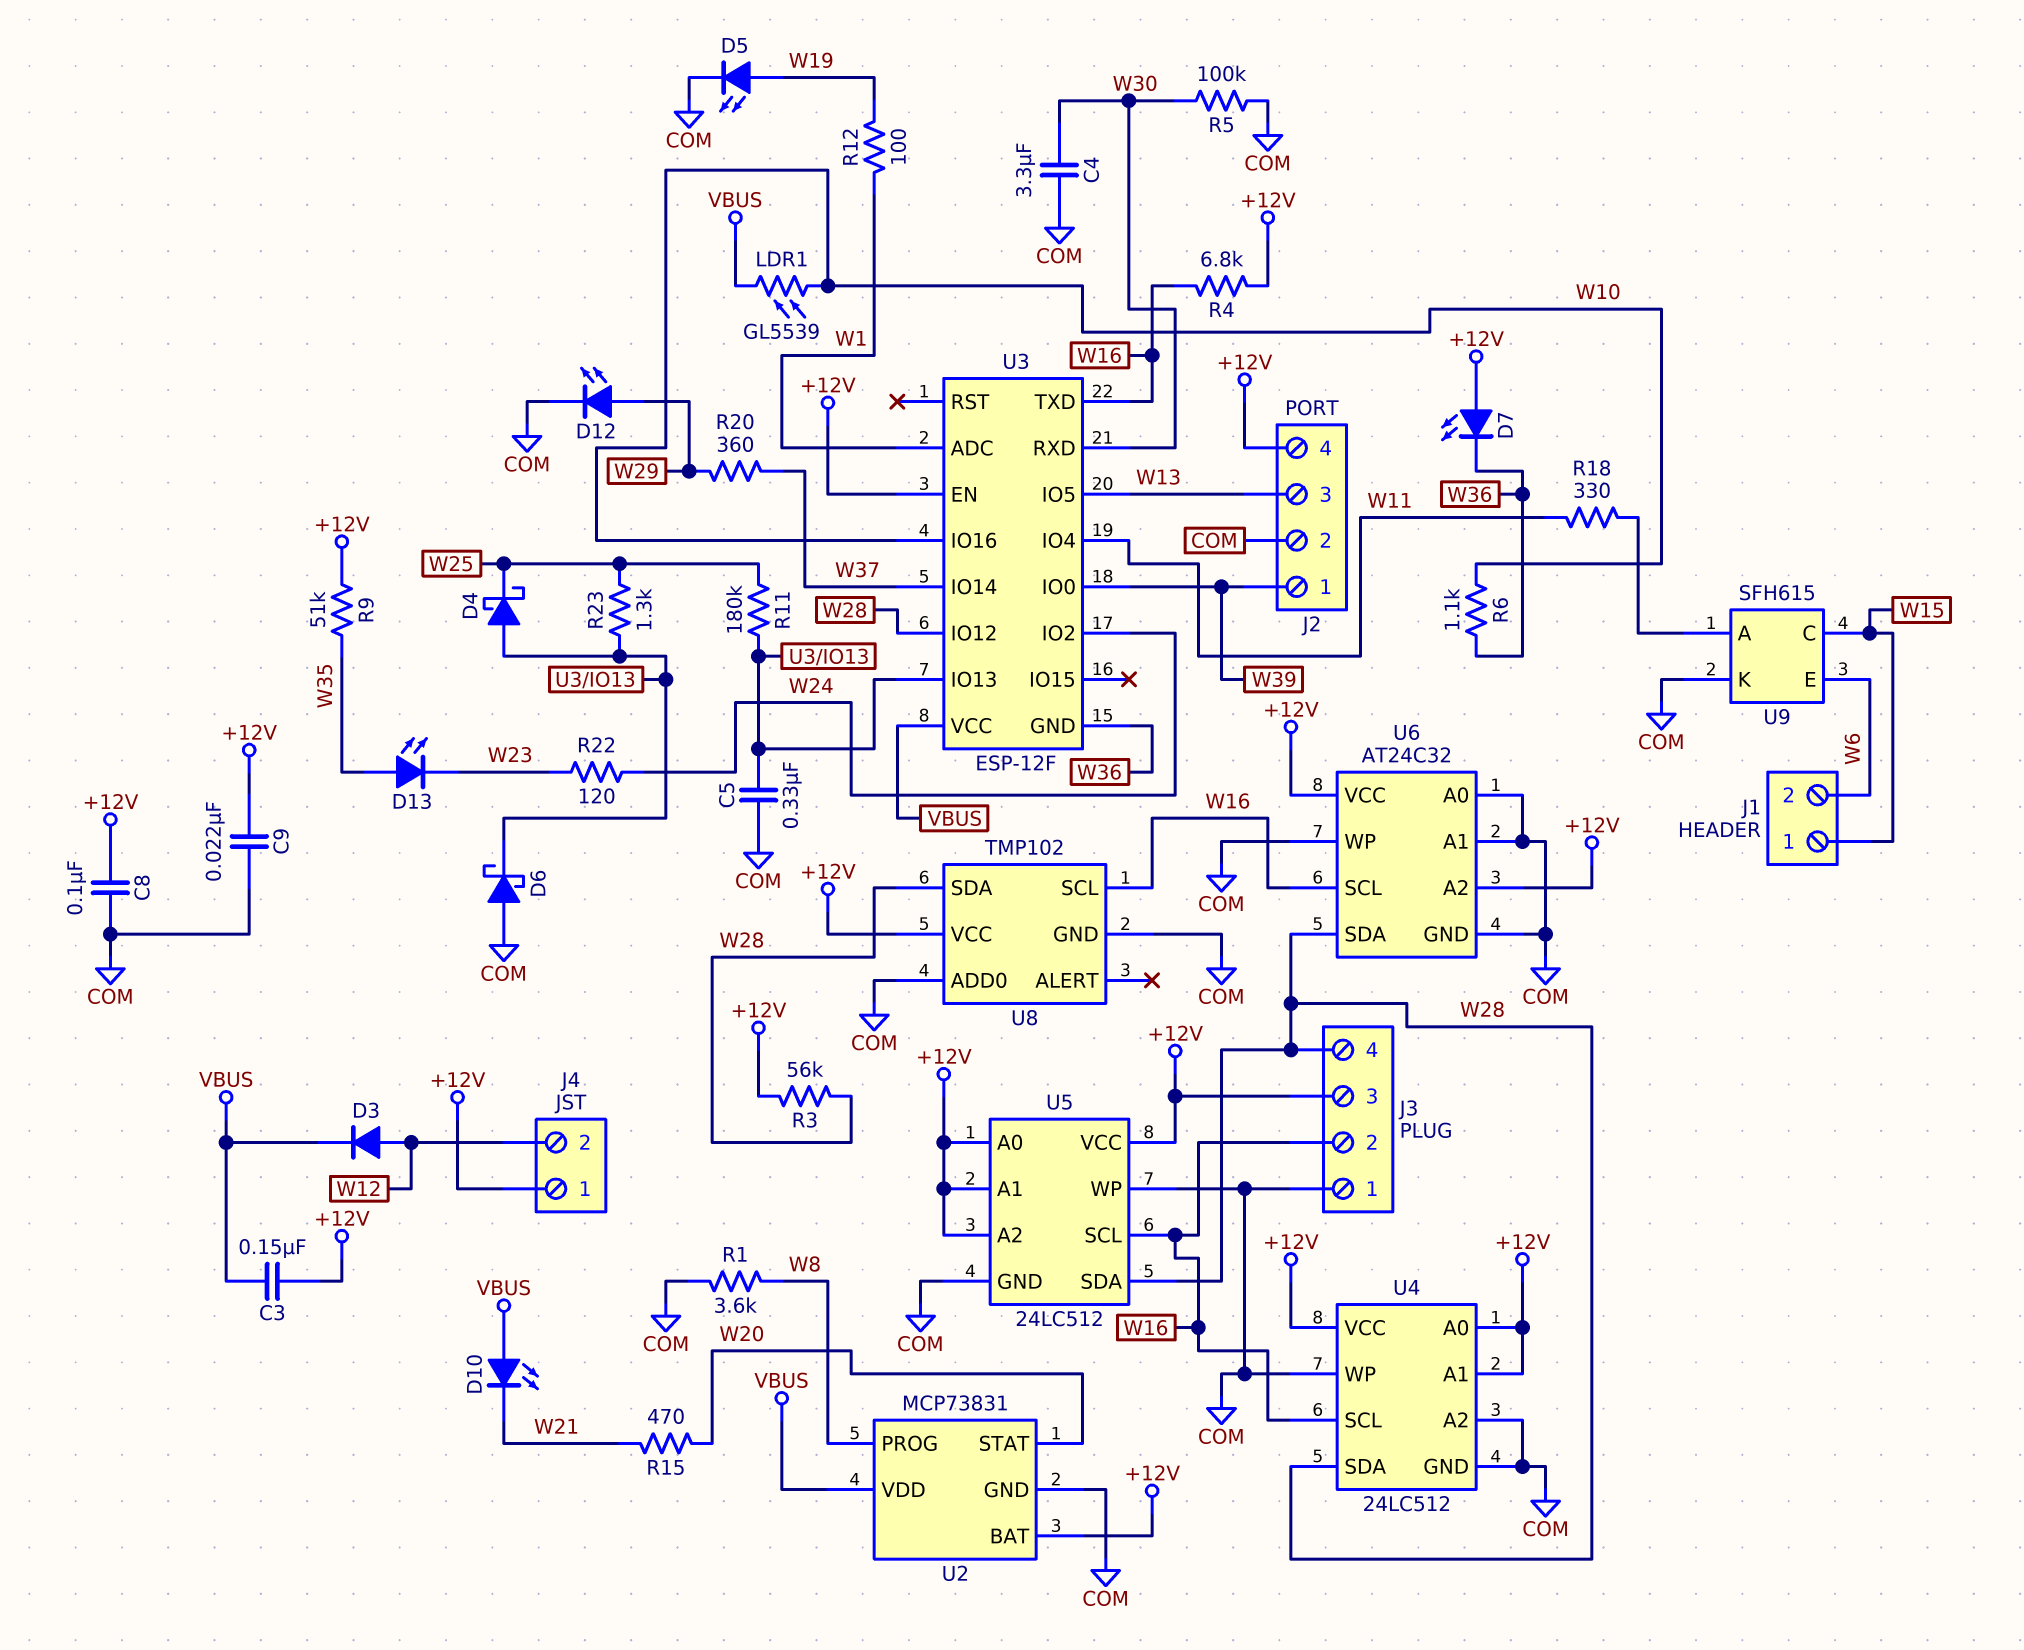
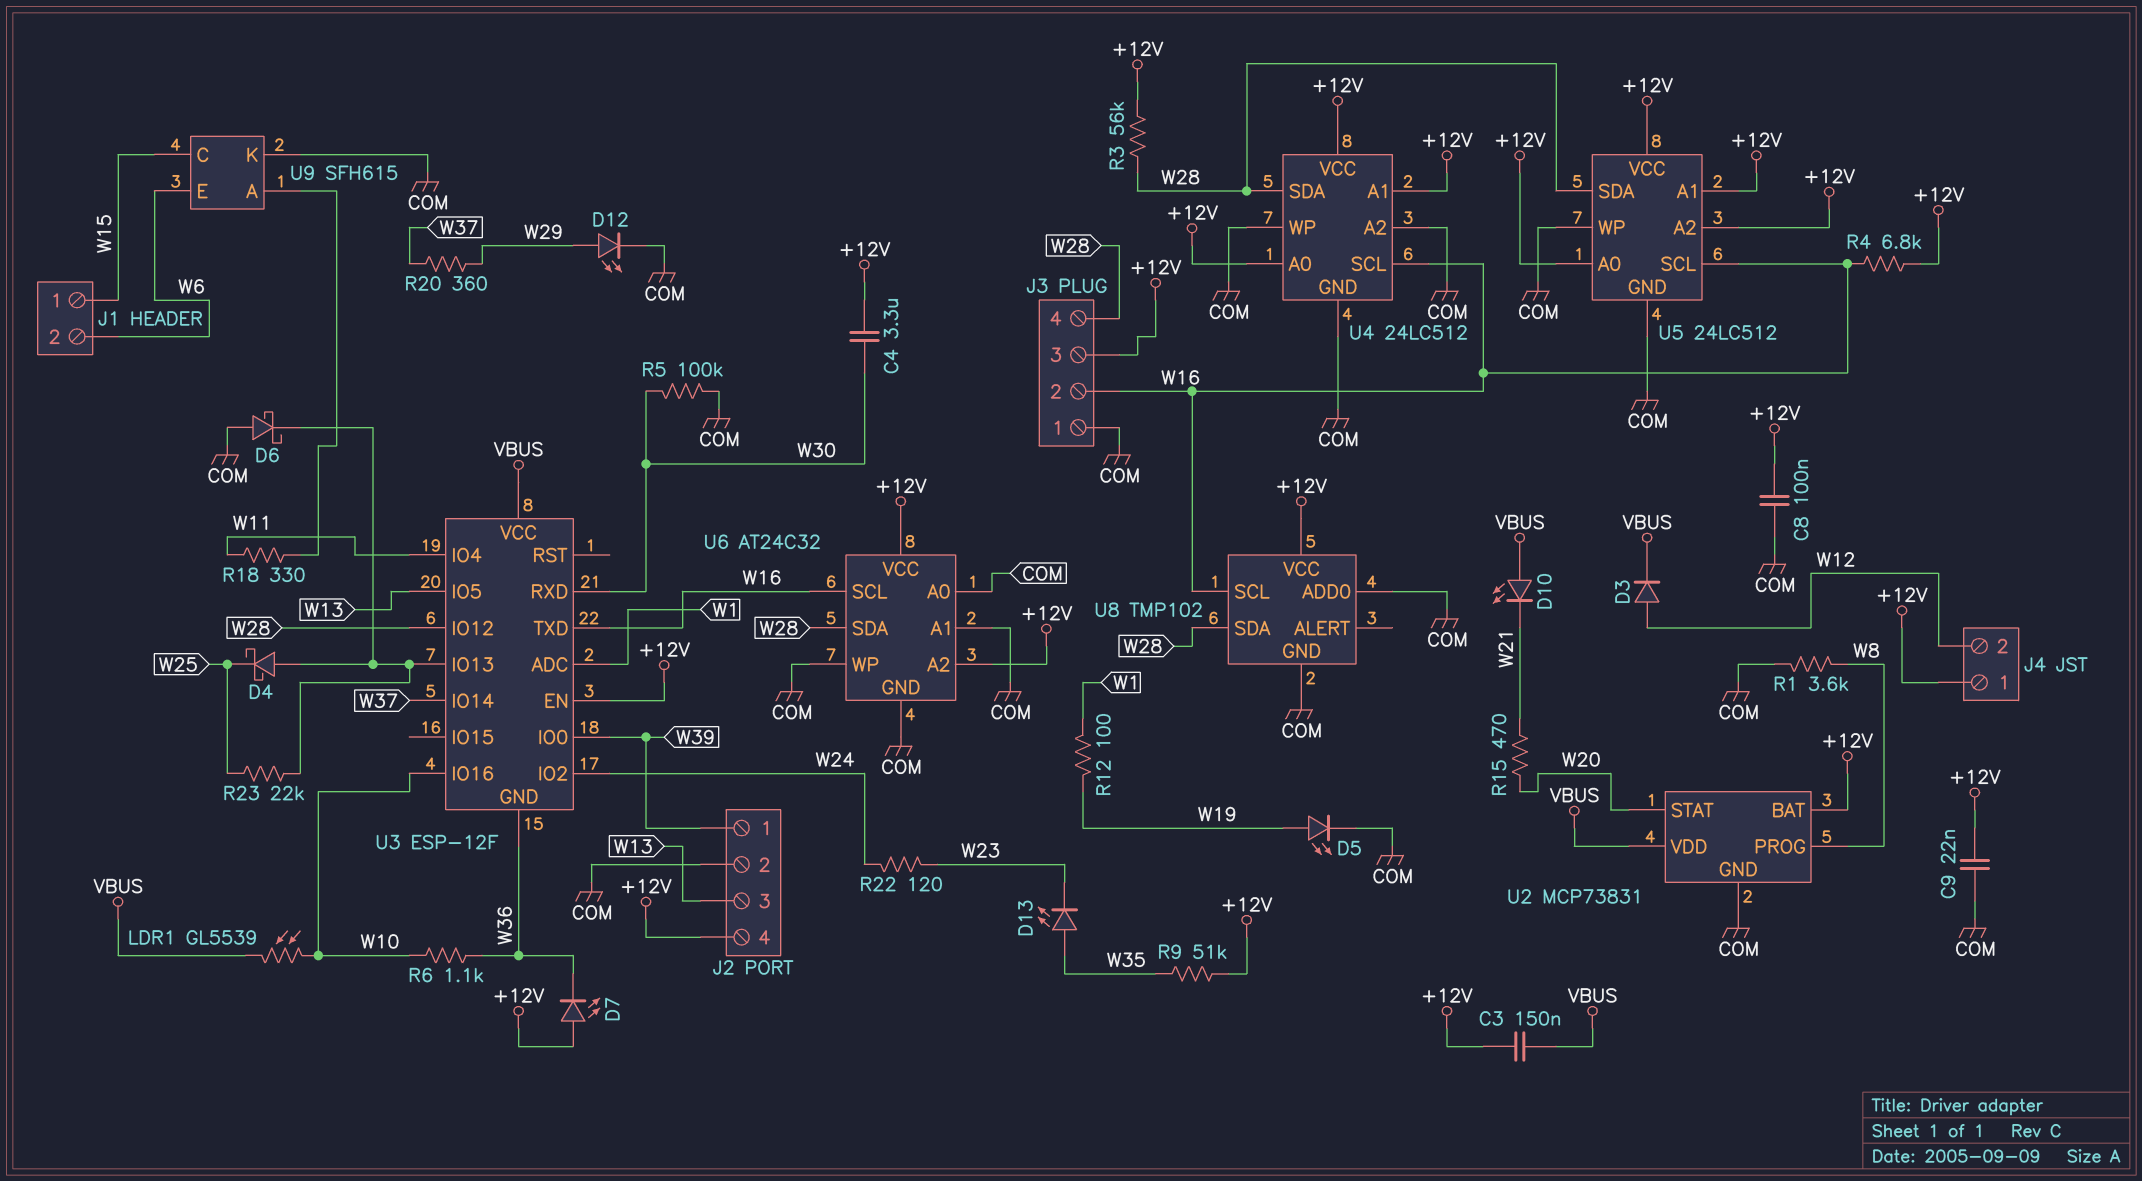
C4: 3.3uF (COM, W30) -> 3.3uF (+12V, W30)
C5: 330nF (COM, U3/IO13) -> none
R11: 180k (U3/IO13, W25) -> none
R23: 1.3k (U3/IO13, W25) -> 22k (U3/IO13, W25)

